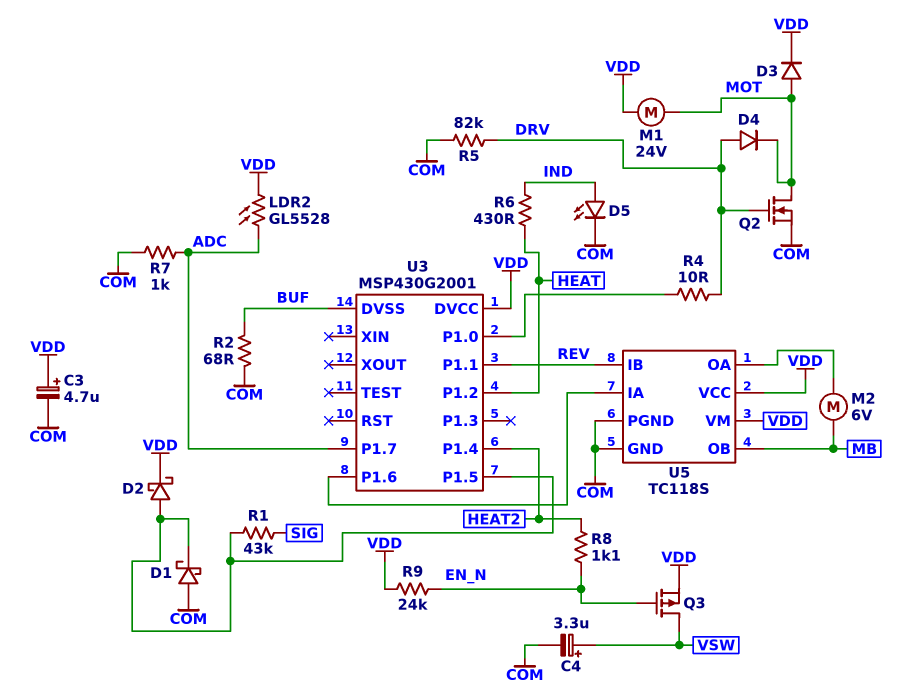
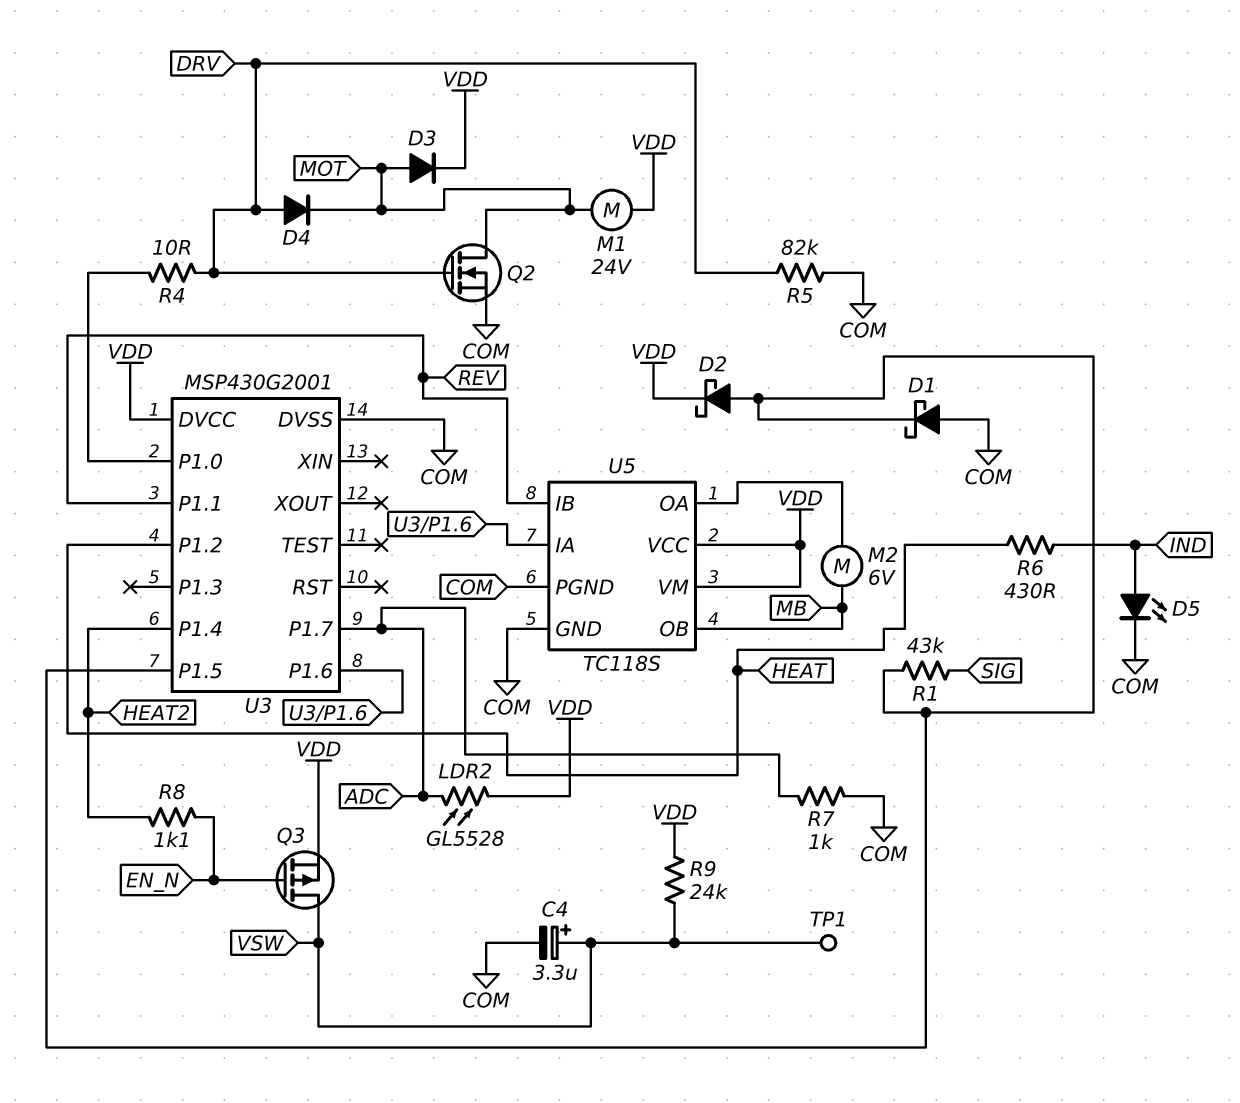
C3: 4.7uF (plus VDD, minus COM) -> none
R2: 68 (BUF, COM) -> none
R9: 24k (EN_N, VDD) -> 24k (VDD, VSW)
TP1: none -> test point (VSW)
U3 pin DVSS: BUF -> COM

